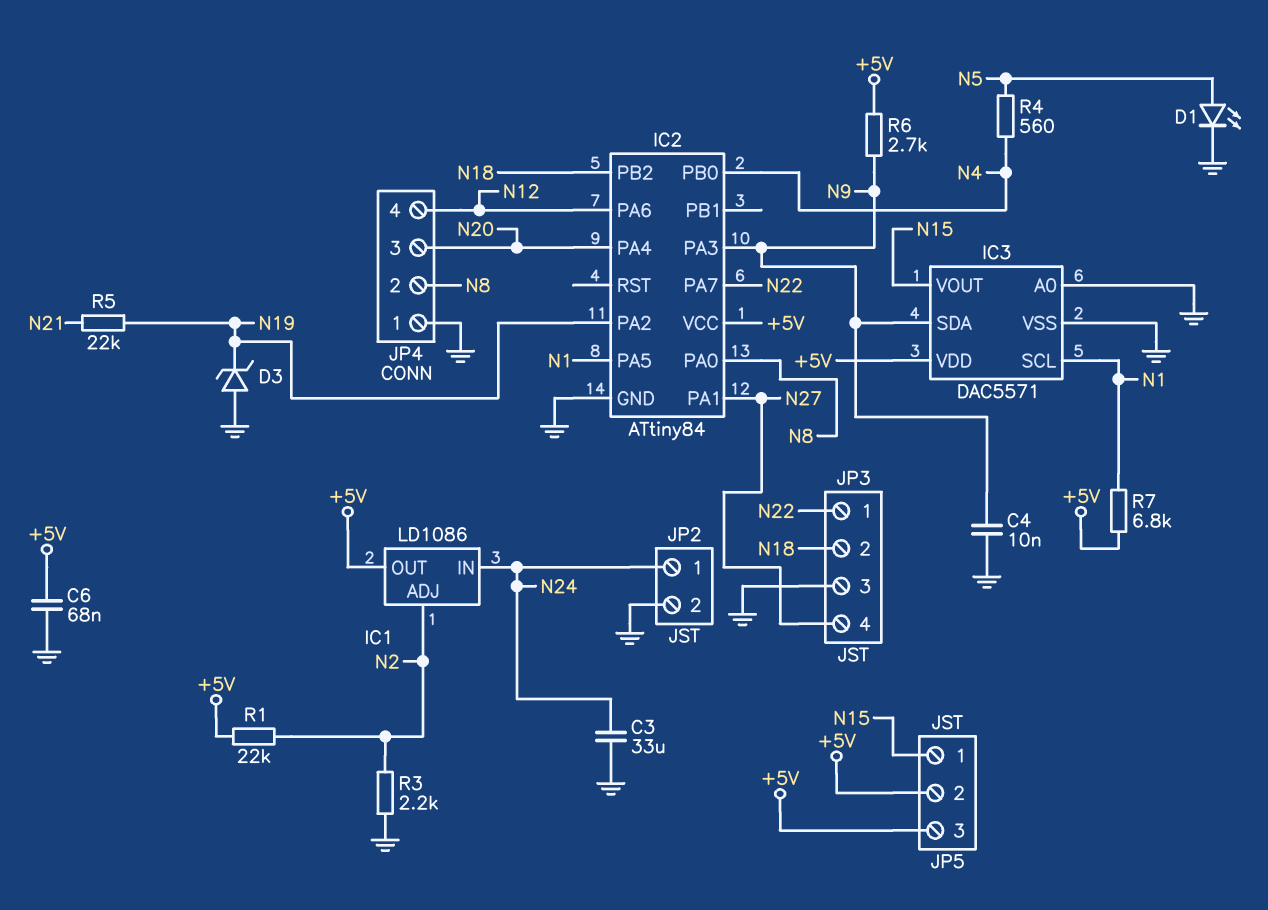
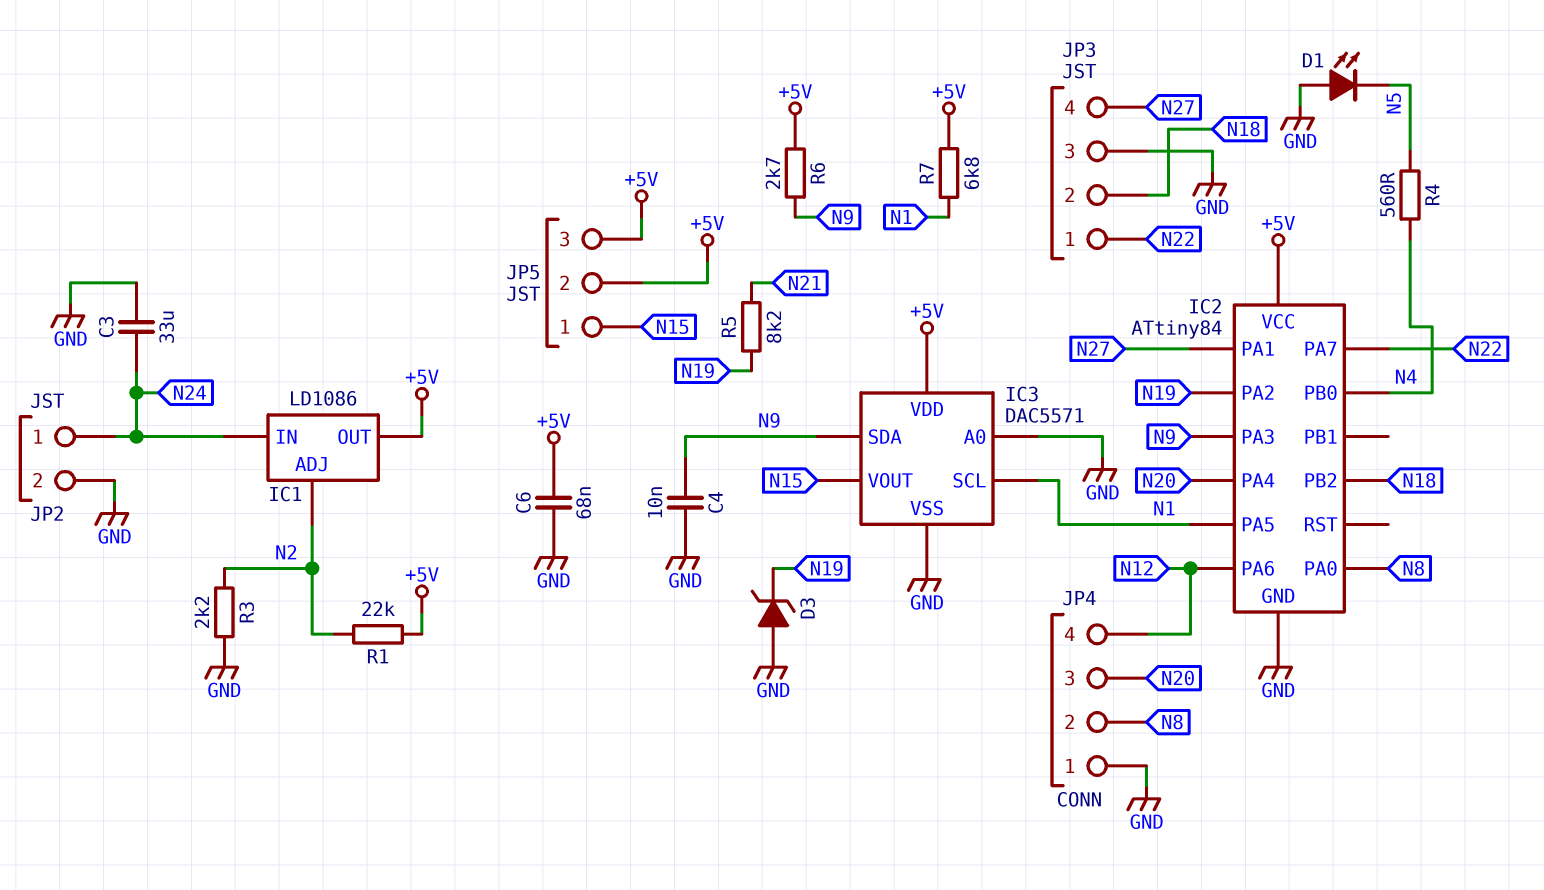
D1: LED (A N5, K GND) -> LED (A GND, K N5)
R5: 22k (N19, N21) -> 8.2k (N19, N21)

